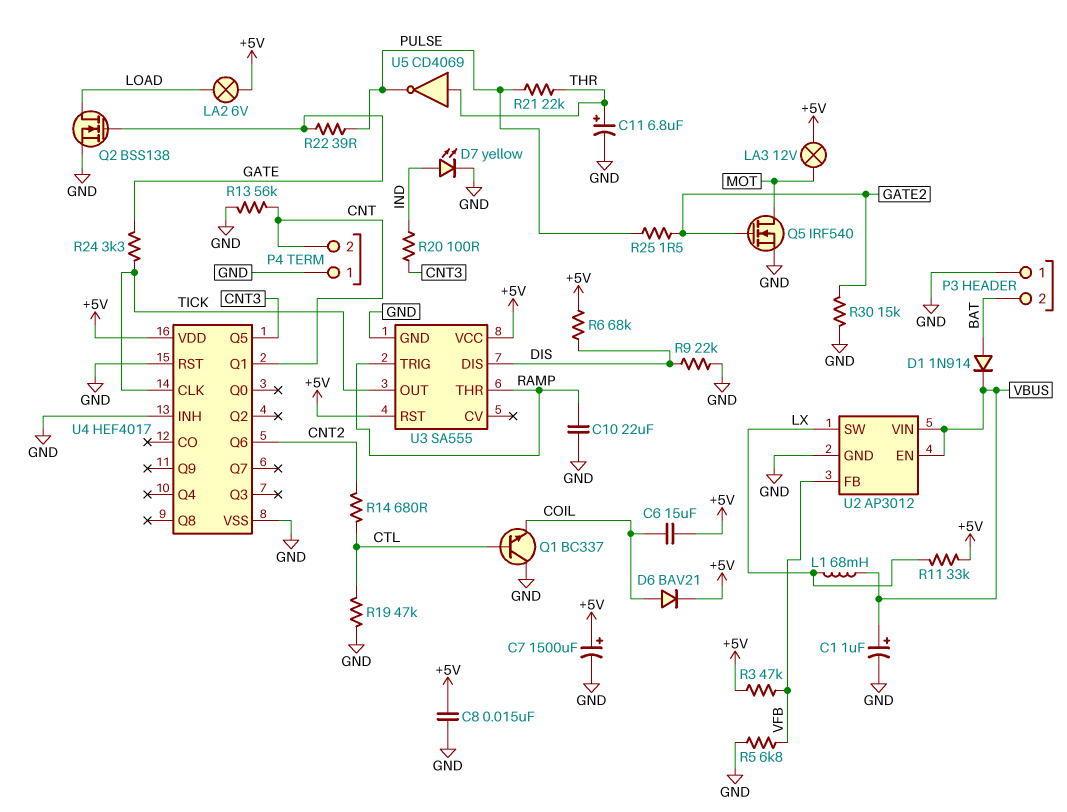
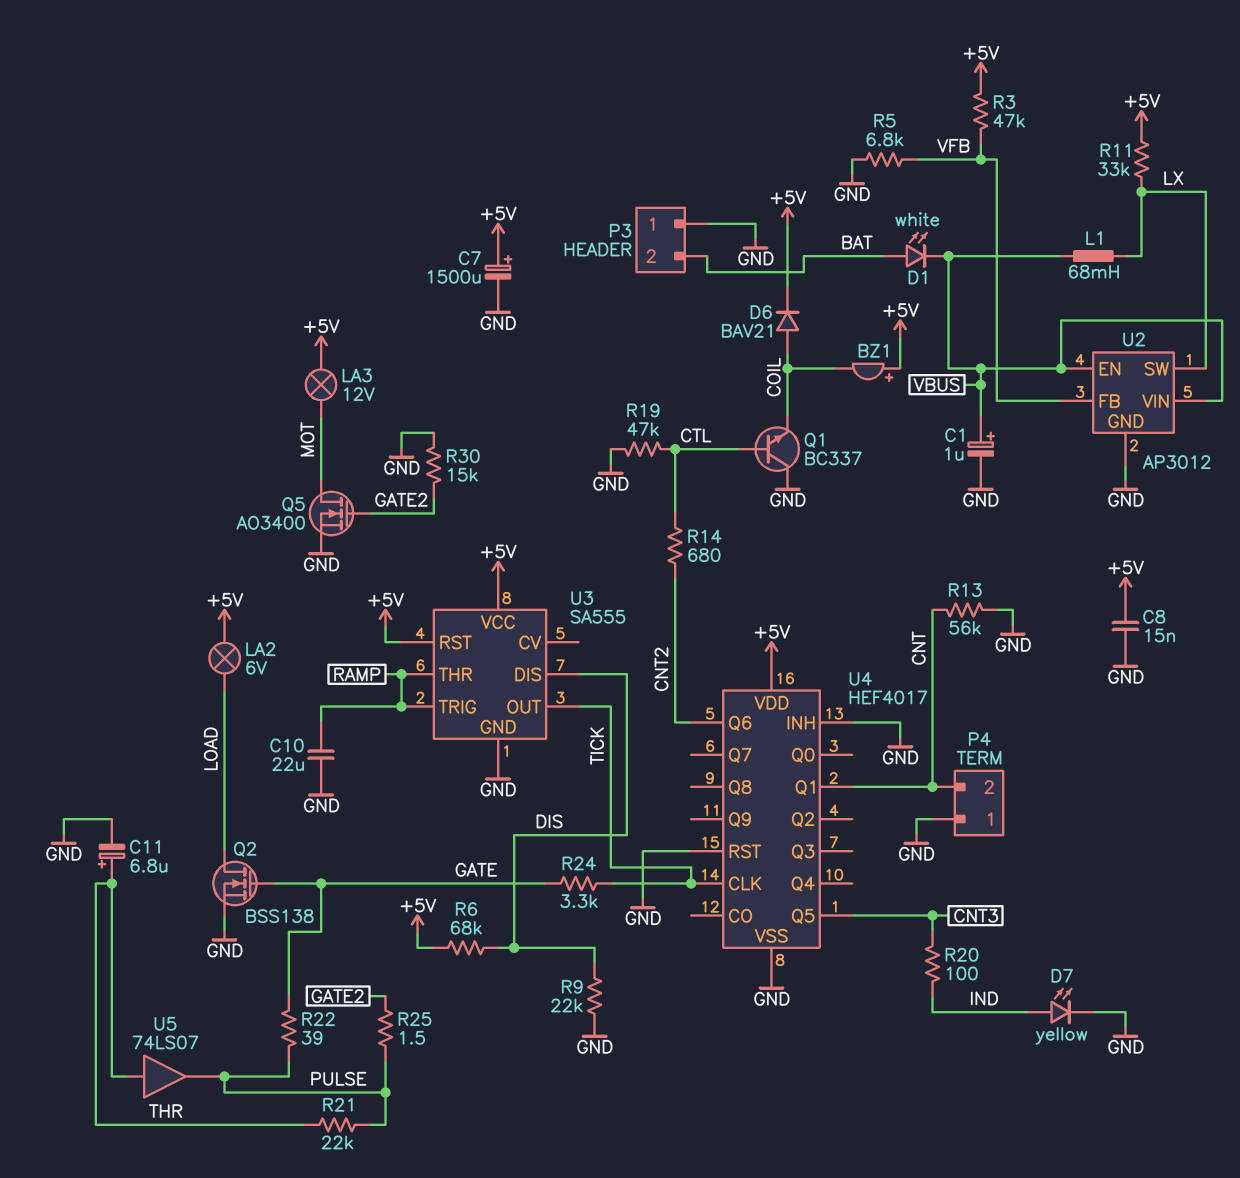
BZ1: none -> buzzer (plus +5V, minus COIL)
C6: 15uF (+5V, COIL) -> none
D1: diode 1N914 (A BAT, K VBUS) -> LED white (A BAT, K VBUS)
Q5: NMOS IRF540 (G GATE2, D MOT, S GND) -> NMOS AO3400 (G GATE2, D MOT, S GND)
U5: NOT CD4069 (in THR, out PULSE) -> buffer 74LS07 (in THR, out PULSE)

